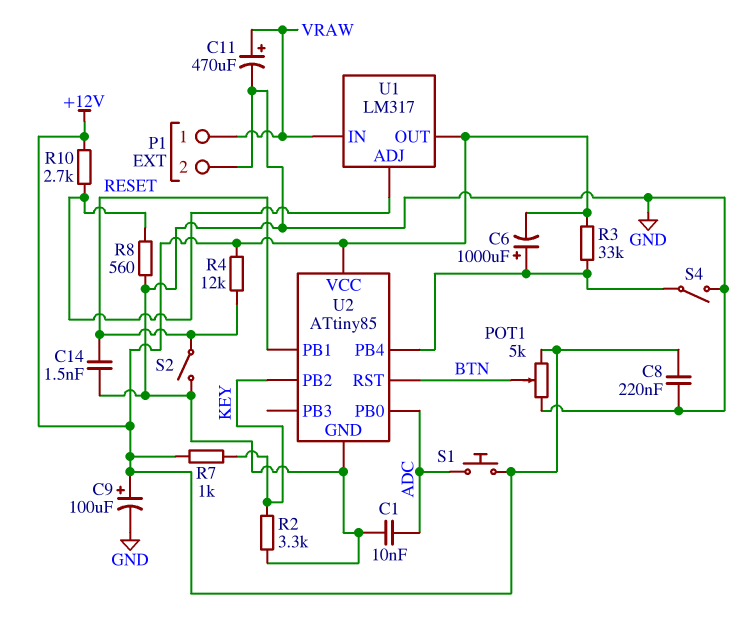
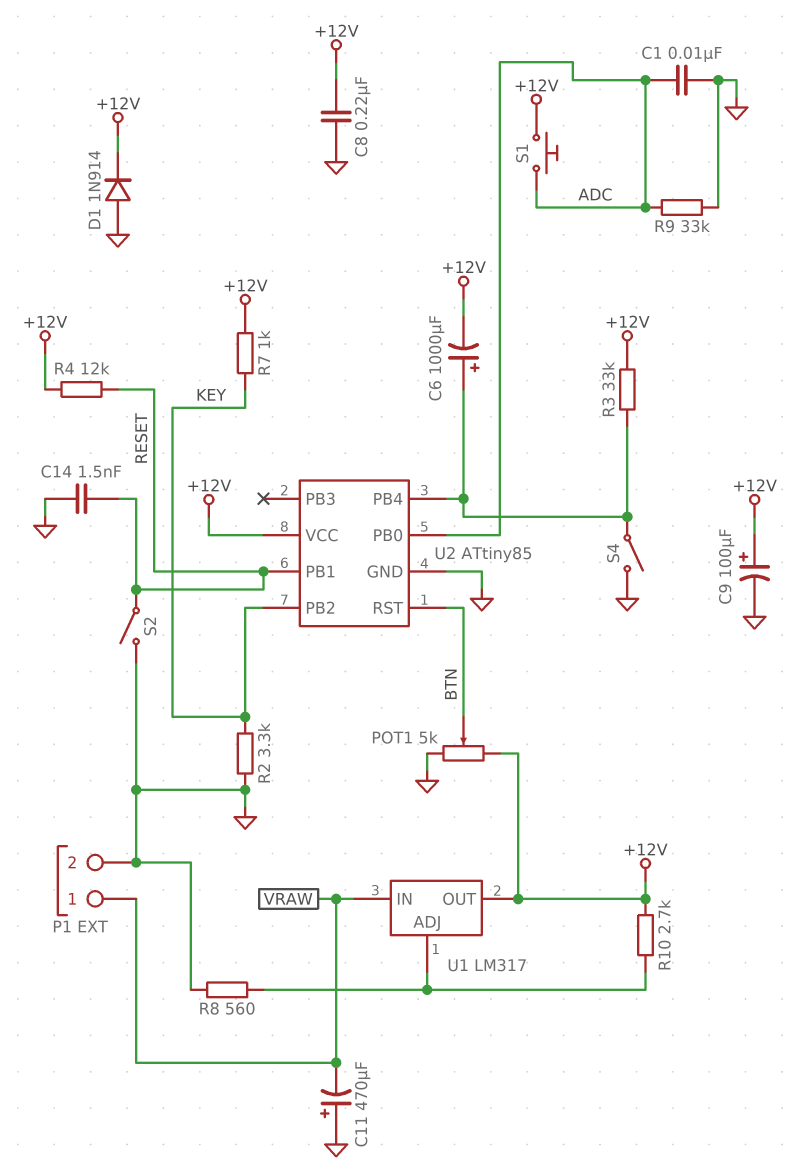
C11: 470uF (plus VRAW, minus GND) -> 470uF (plus GND, minus VRAW)
D1: none -> diode 1N914 (A GND, K +12V)
R9: none -> 33k (ADC, GND)

